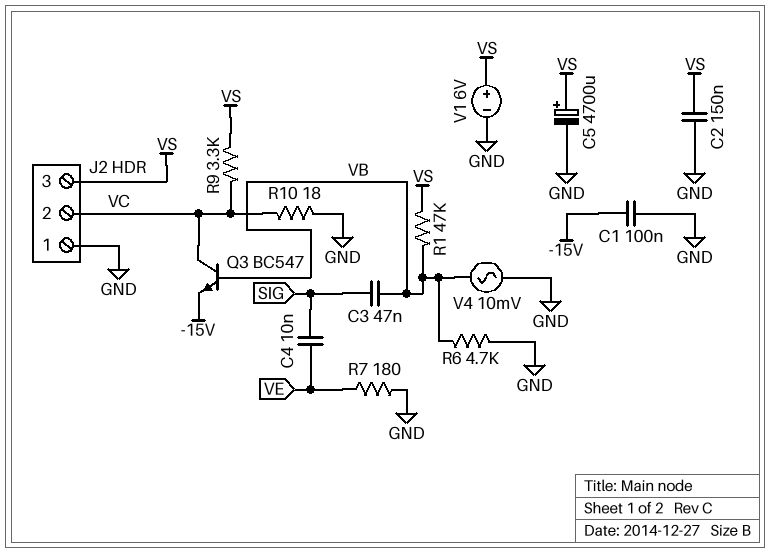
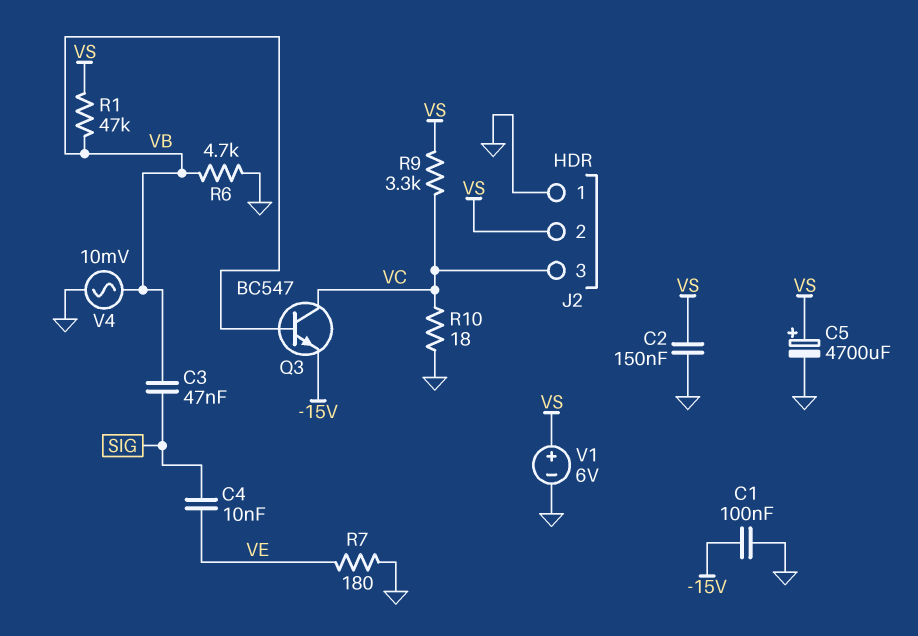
J2 pin 2: VC -> VS
J2 pin 3: VS -> VC

